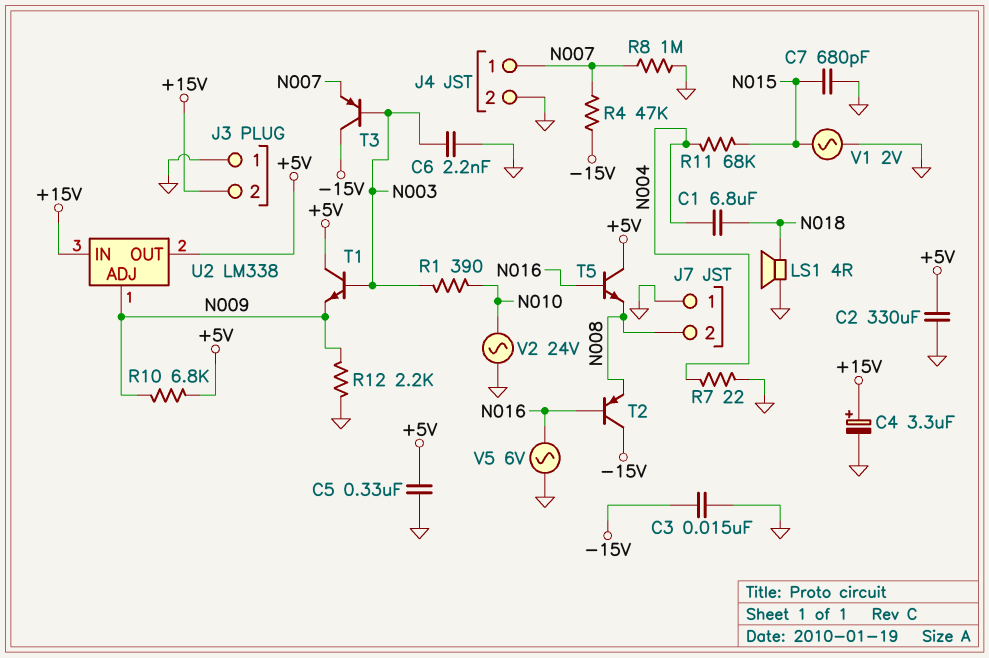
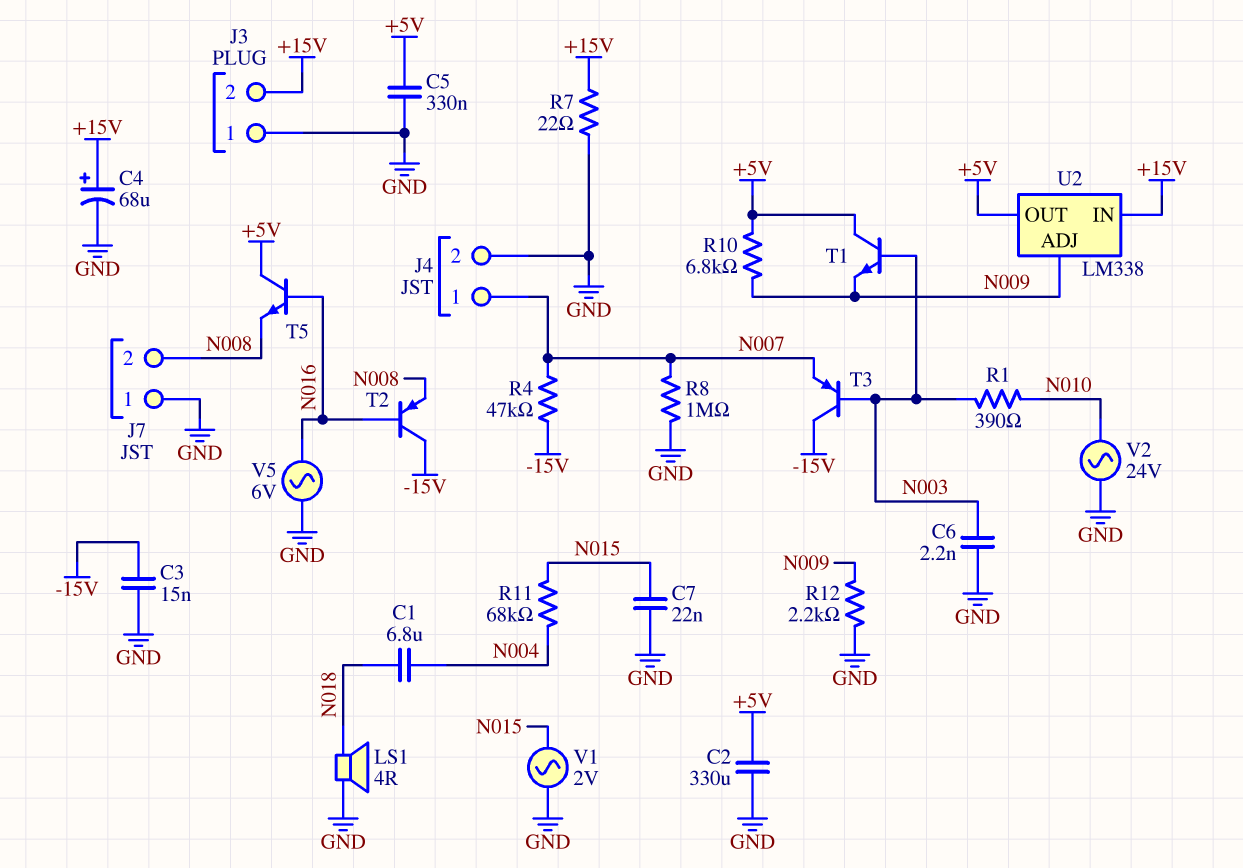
C4: 3.3uF (plus +15V, minus GND) -> 68uF (plus +15V, minus GND)
C7: 680pF (GND, N015) -> 22nF (GND, N015)
R7: 22 (GND, N004) -> 22 (+15V, GND)

